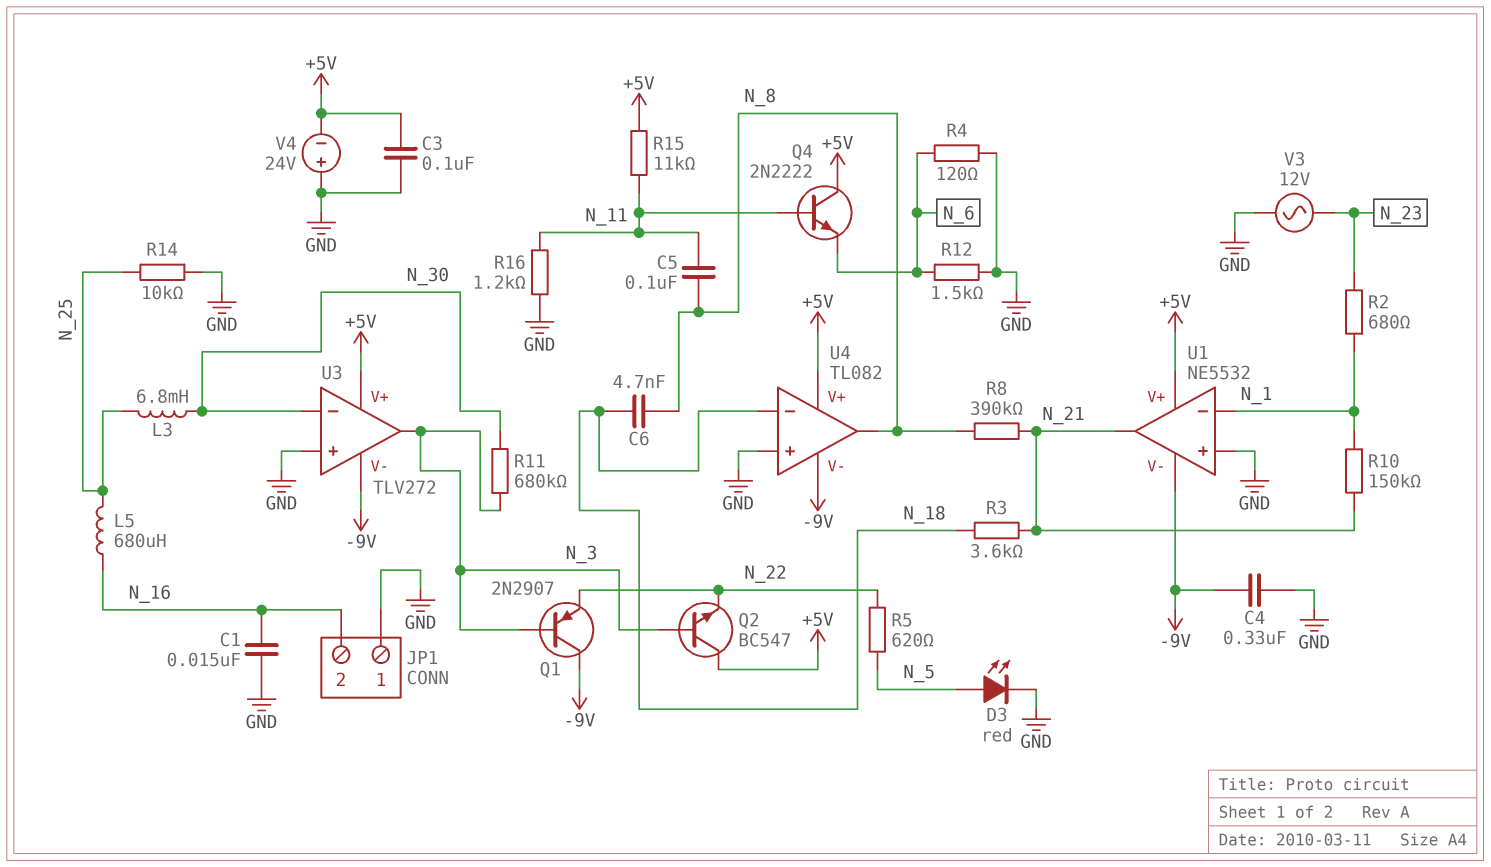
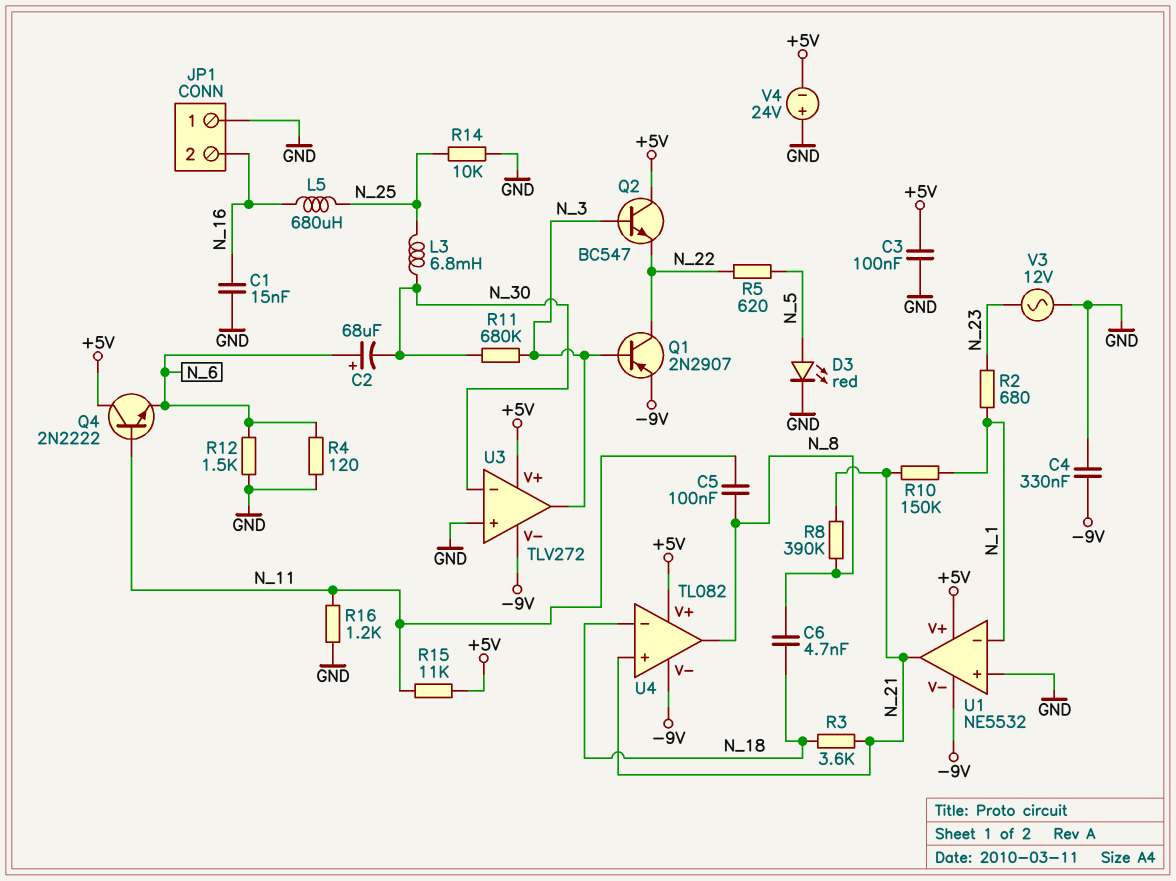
C2: none -> 68uF (plus N_6, minus N_30)
Q1: PNP 2N2907 (B N_3, C -9V, E N_22) -> PNP 2N2907 (B N_3, C N_22, E -9V)
U4 pin in+: GND -> N_21

